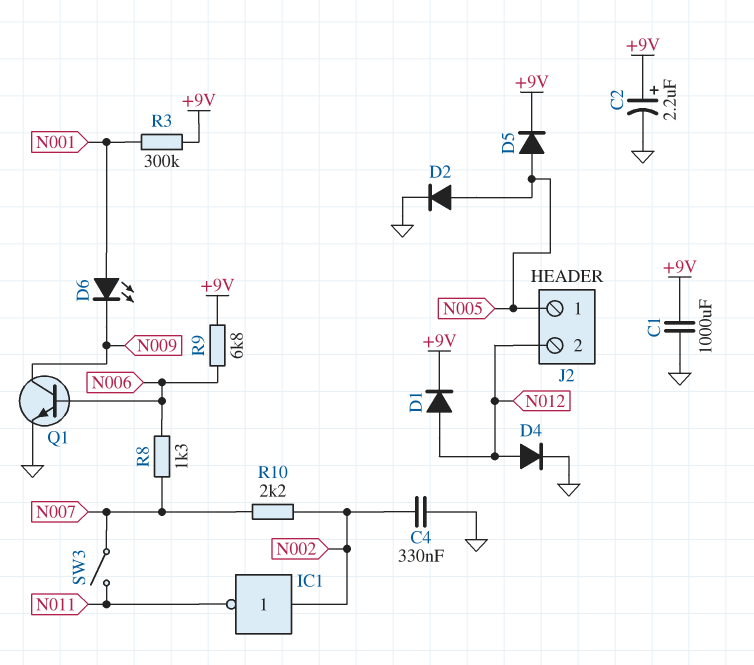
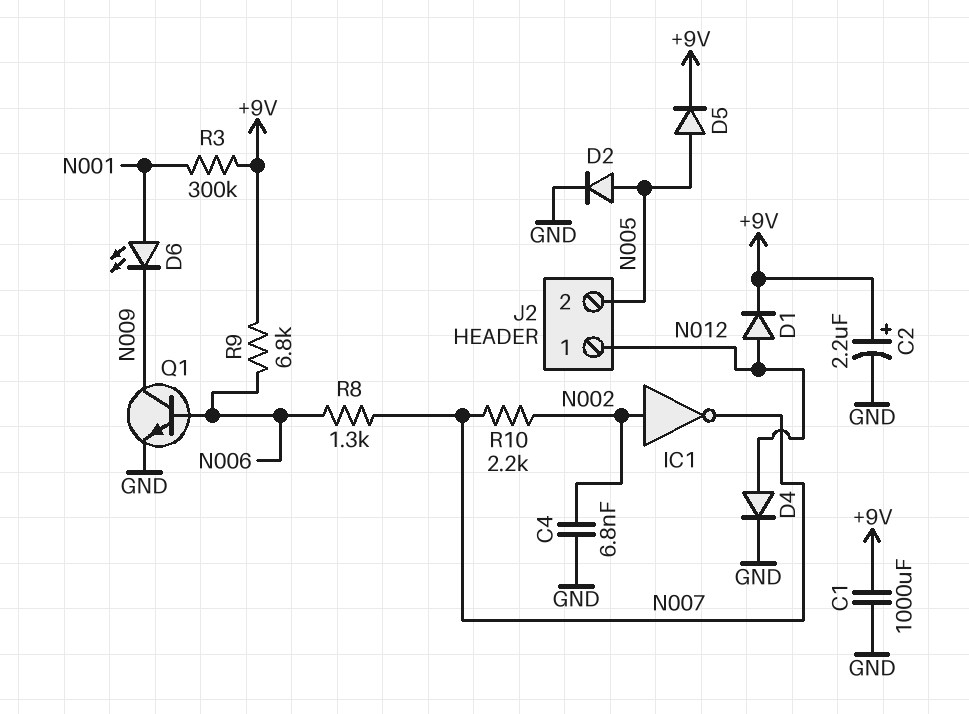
C4: 330nF (GND, N002) -> 6.8nF (GND, N002)
IC1: NOT (in N002, out N011) -> NOT (in N002, out N007)
J2 pin 1: N005 -> N012
J2 pin 2: N012 -> N005
SW3: switch (N007, N011) -> none

